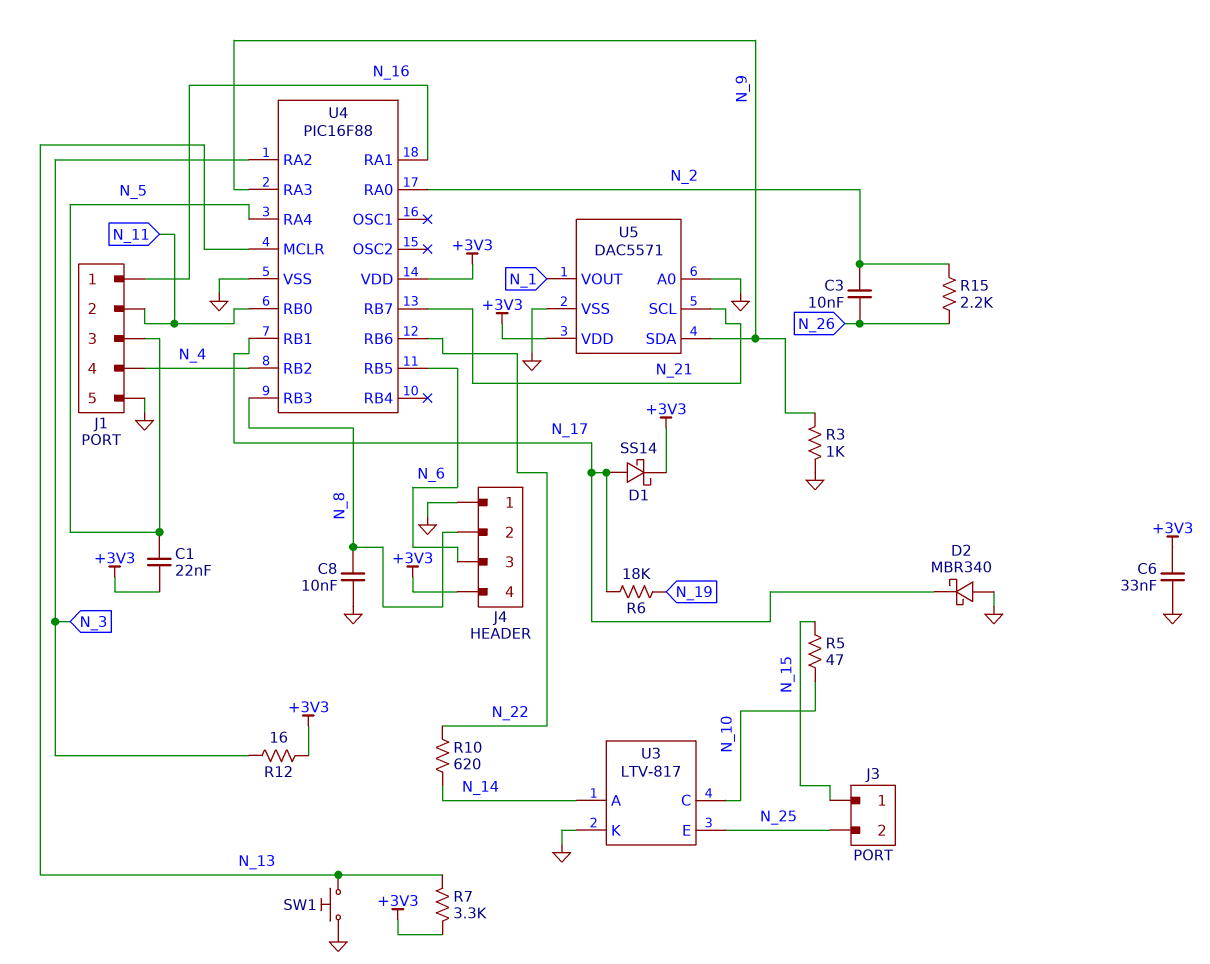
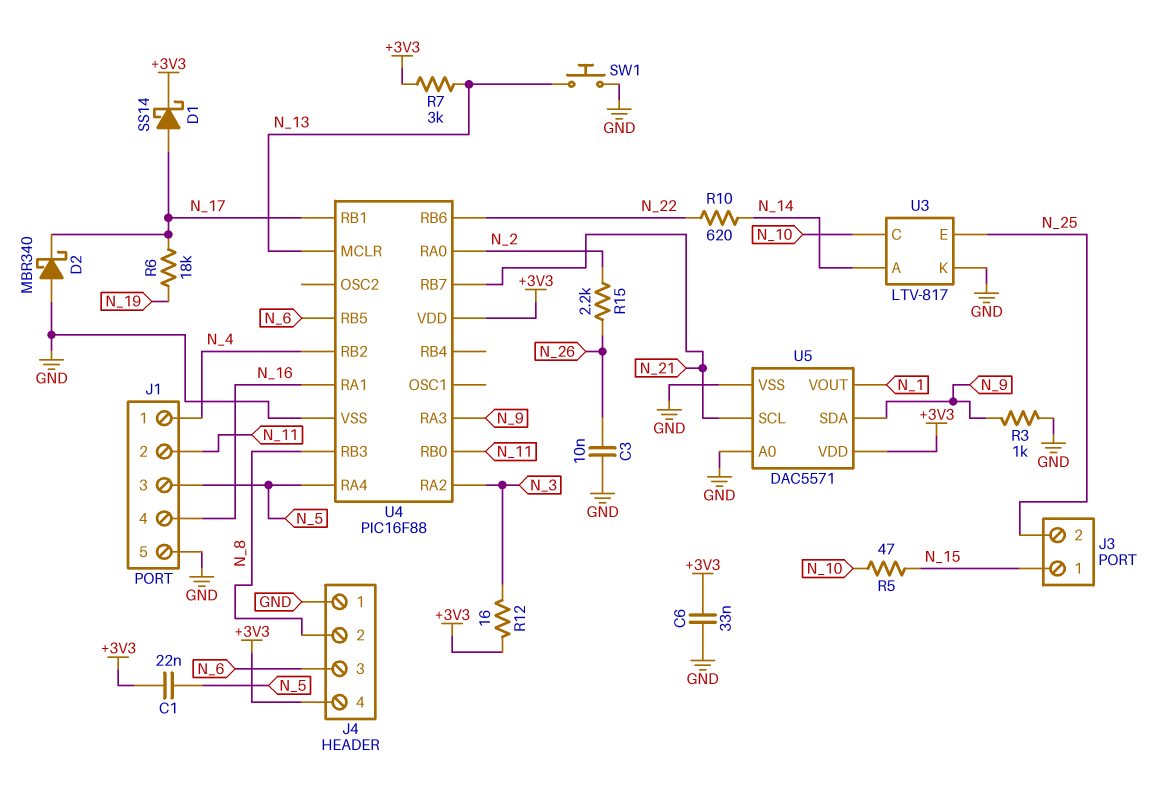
C3: 10nF (N_2, N_26) -> 10nF (GND, N_26)
C8: 10nF (GND, N_8) -> none
J1 pin 1: N_16 -> N_4
J1 pin 4: N_4 -> N_16
R7: 3.3k (+3V3, N_13) -> 3k (+3V3, N_13)

